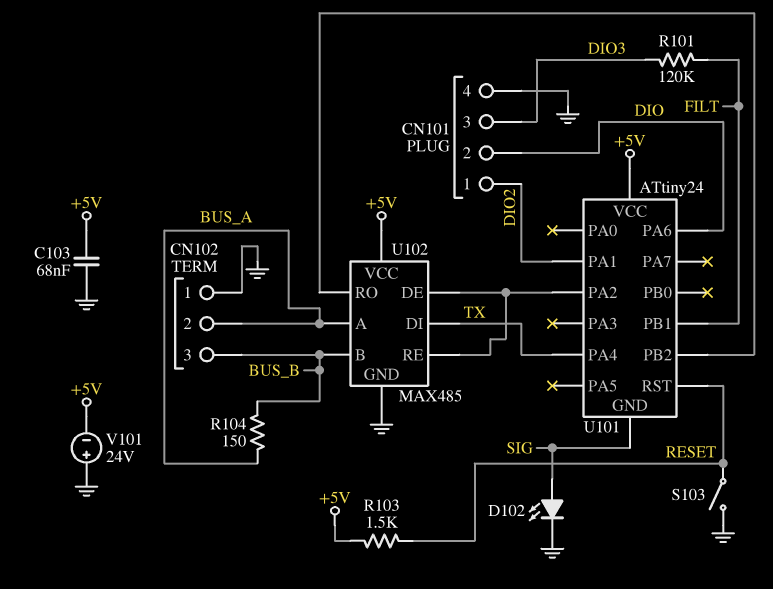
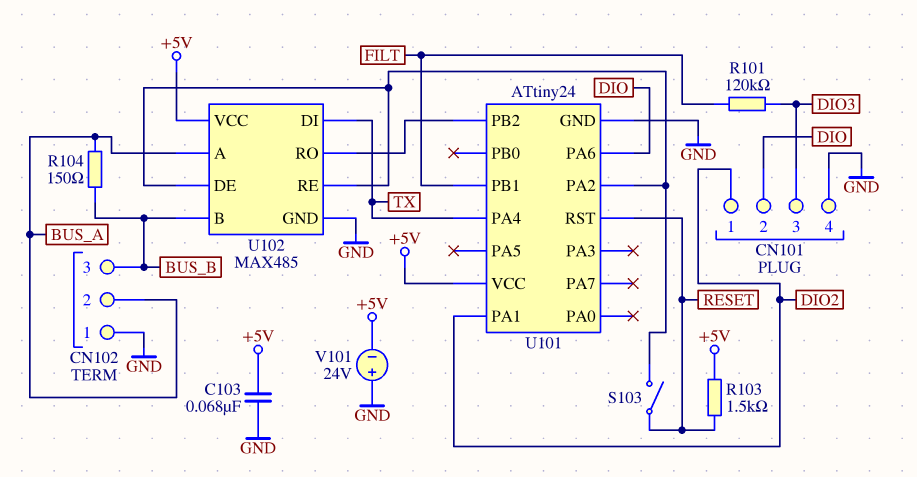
D102: LED (A SIG, K GND) -> none
S103: switch (GND, RESET) -> switch (RESET, U101/PA2)
U101 pin GND: SIG -> GND

